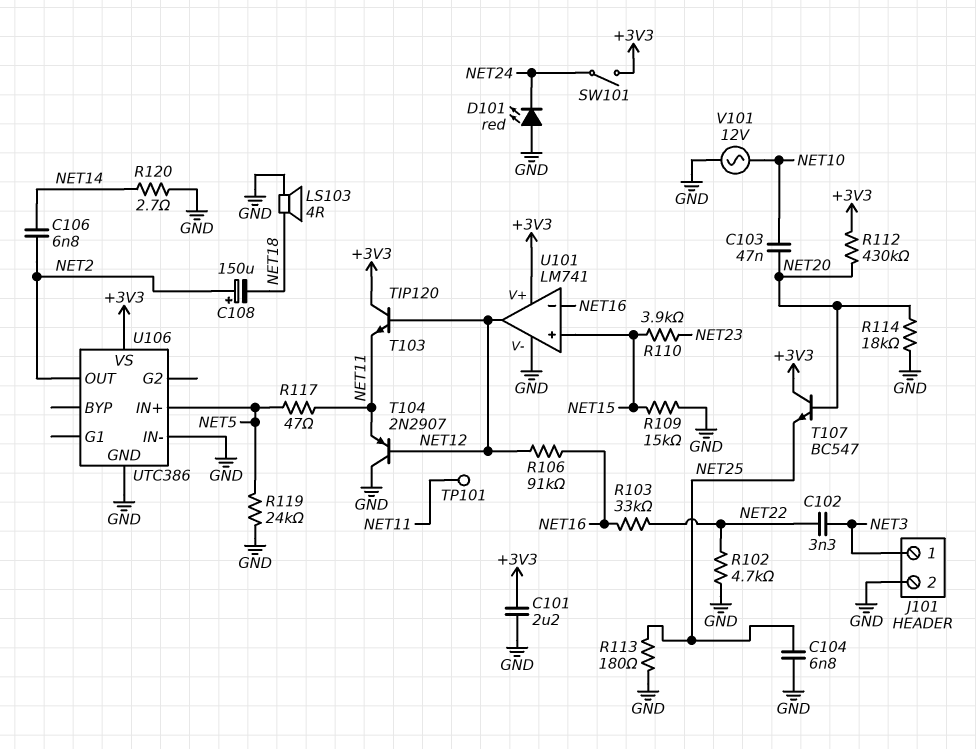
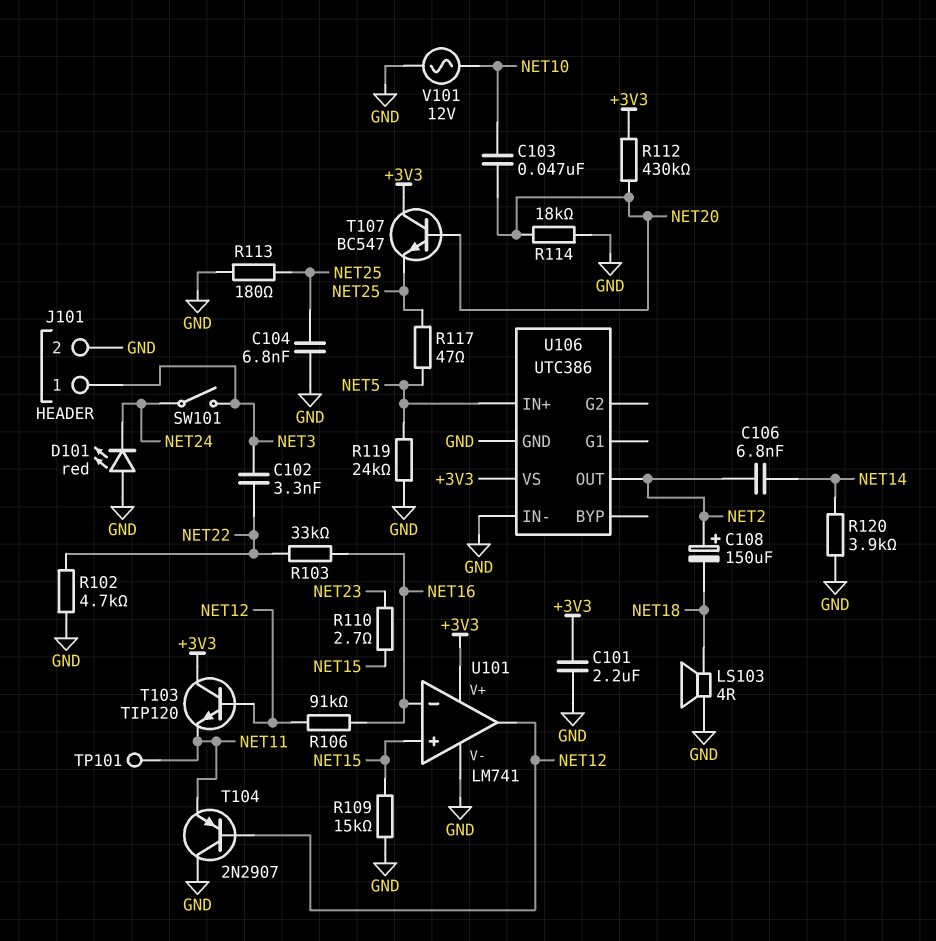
R110: 3.9k (NET15, NET23) -> 2.7 (NET15, NET23)
R117: 47 (NET5, NET11) -> 47 (NET5, NET25)
R120: 2.7 (GND, NET14) -> 3.9k (GND, NET14)
SW101: switch (+3V3, NET24) -> switch (NET3, NET24)

